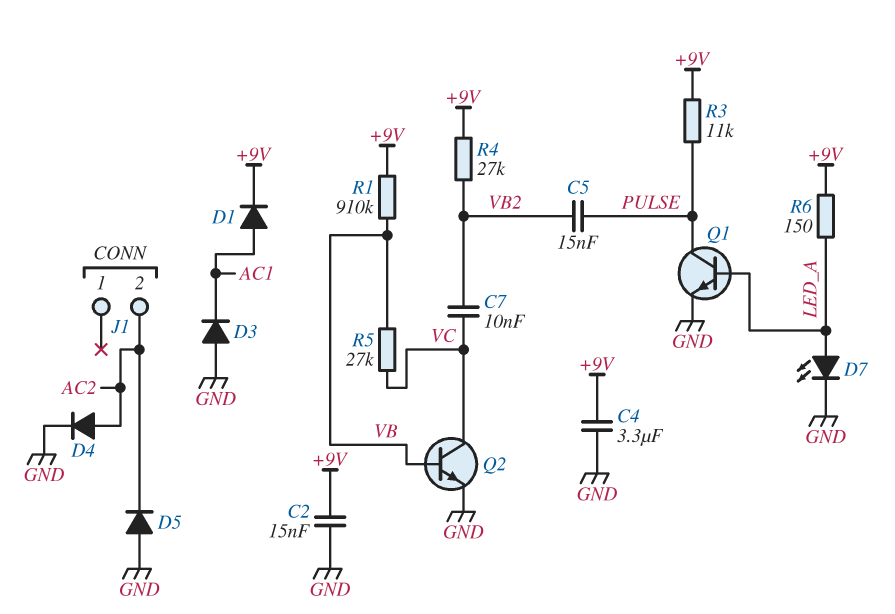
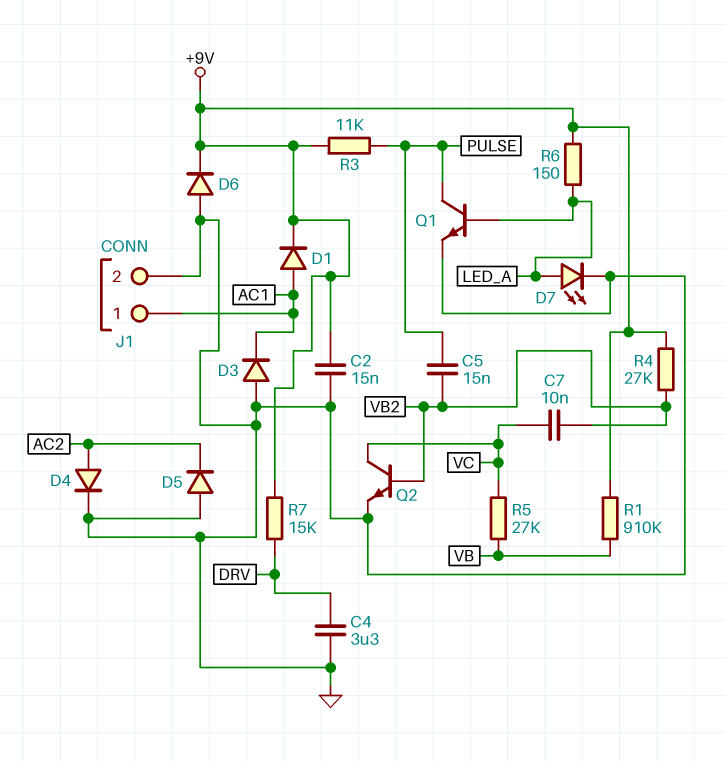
C4: 3.3uF (+9V, GND) -> 3.3uF (DRV, GND)
D6: none -> diode (A GND, K +9V)
J1 pin 1: none -> AC1
J1 pin 2: AC2 -> GND
Q2: NPN (B VB, C VC, E GND) -> NPN (B VB2, C VC, E GND)
R7: none -> 15k (+9V, DRV)

